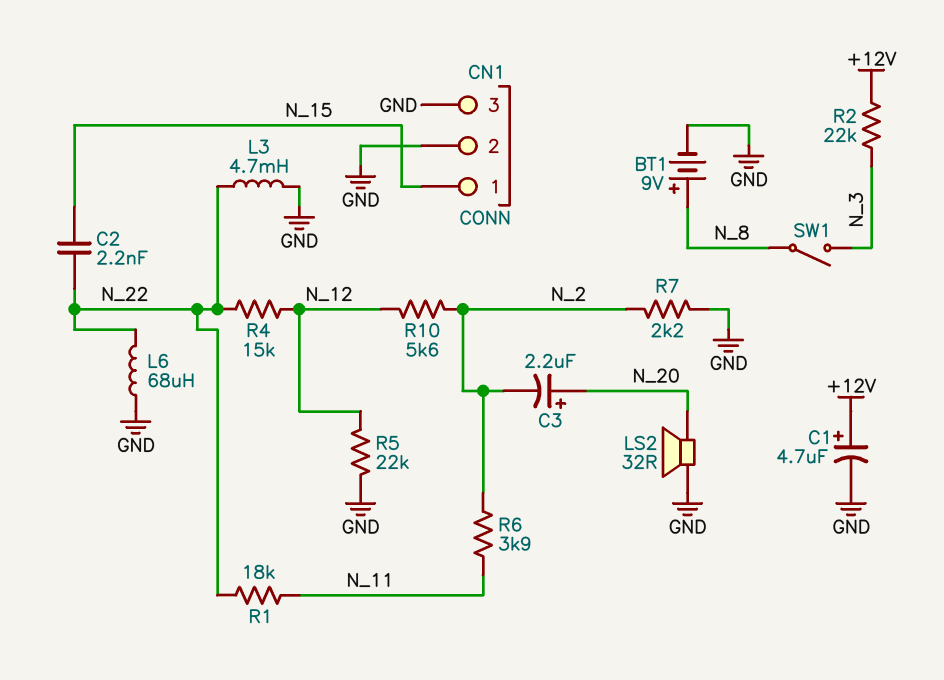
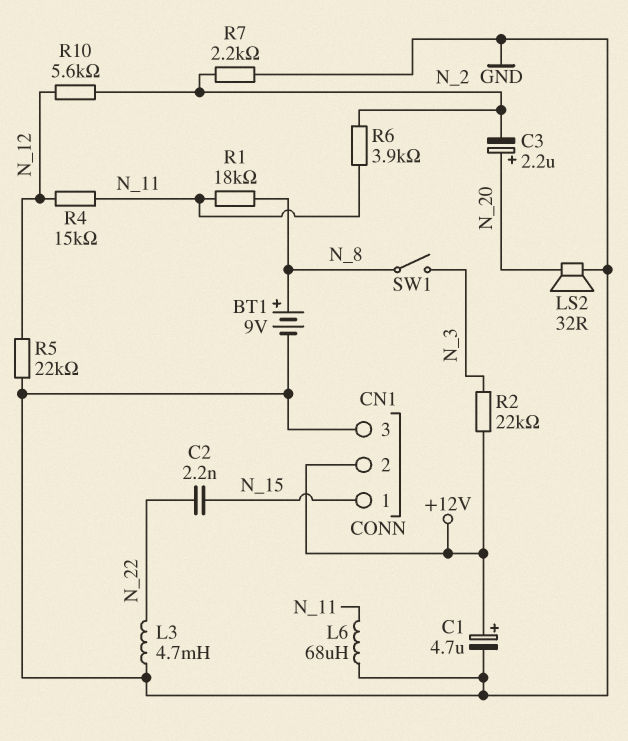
CN1 pin 2: GND -> +12V
L6: 68uH (GND, N_22) -> 68uH (GND, N_11)
R1: 18k (N_11, N_22) -> 18k (N_8, N_11)
R4: 15k (N_12, N_22) -> 15k (N_11, N_12)

